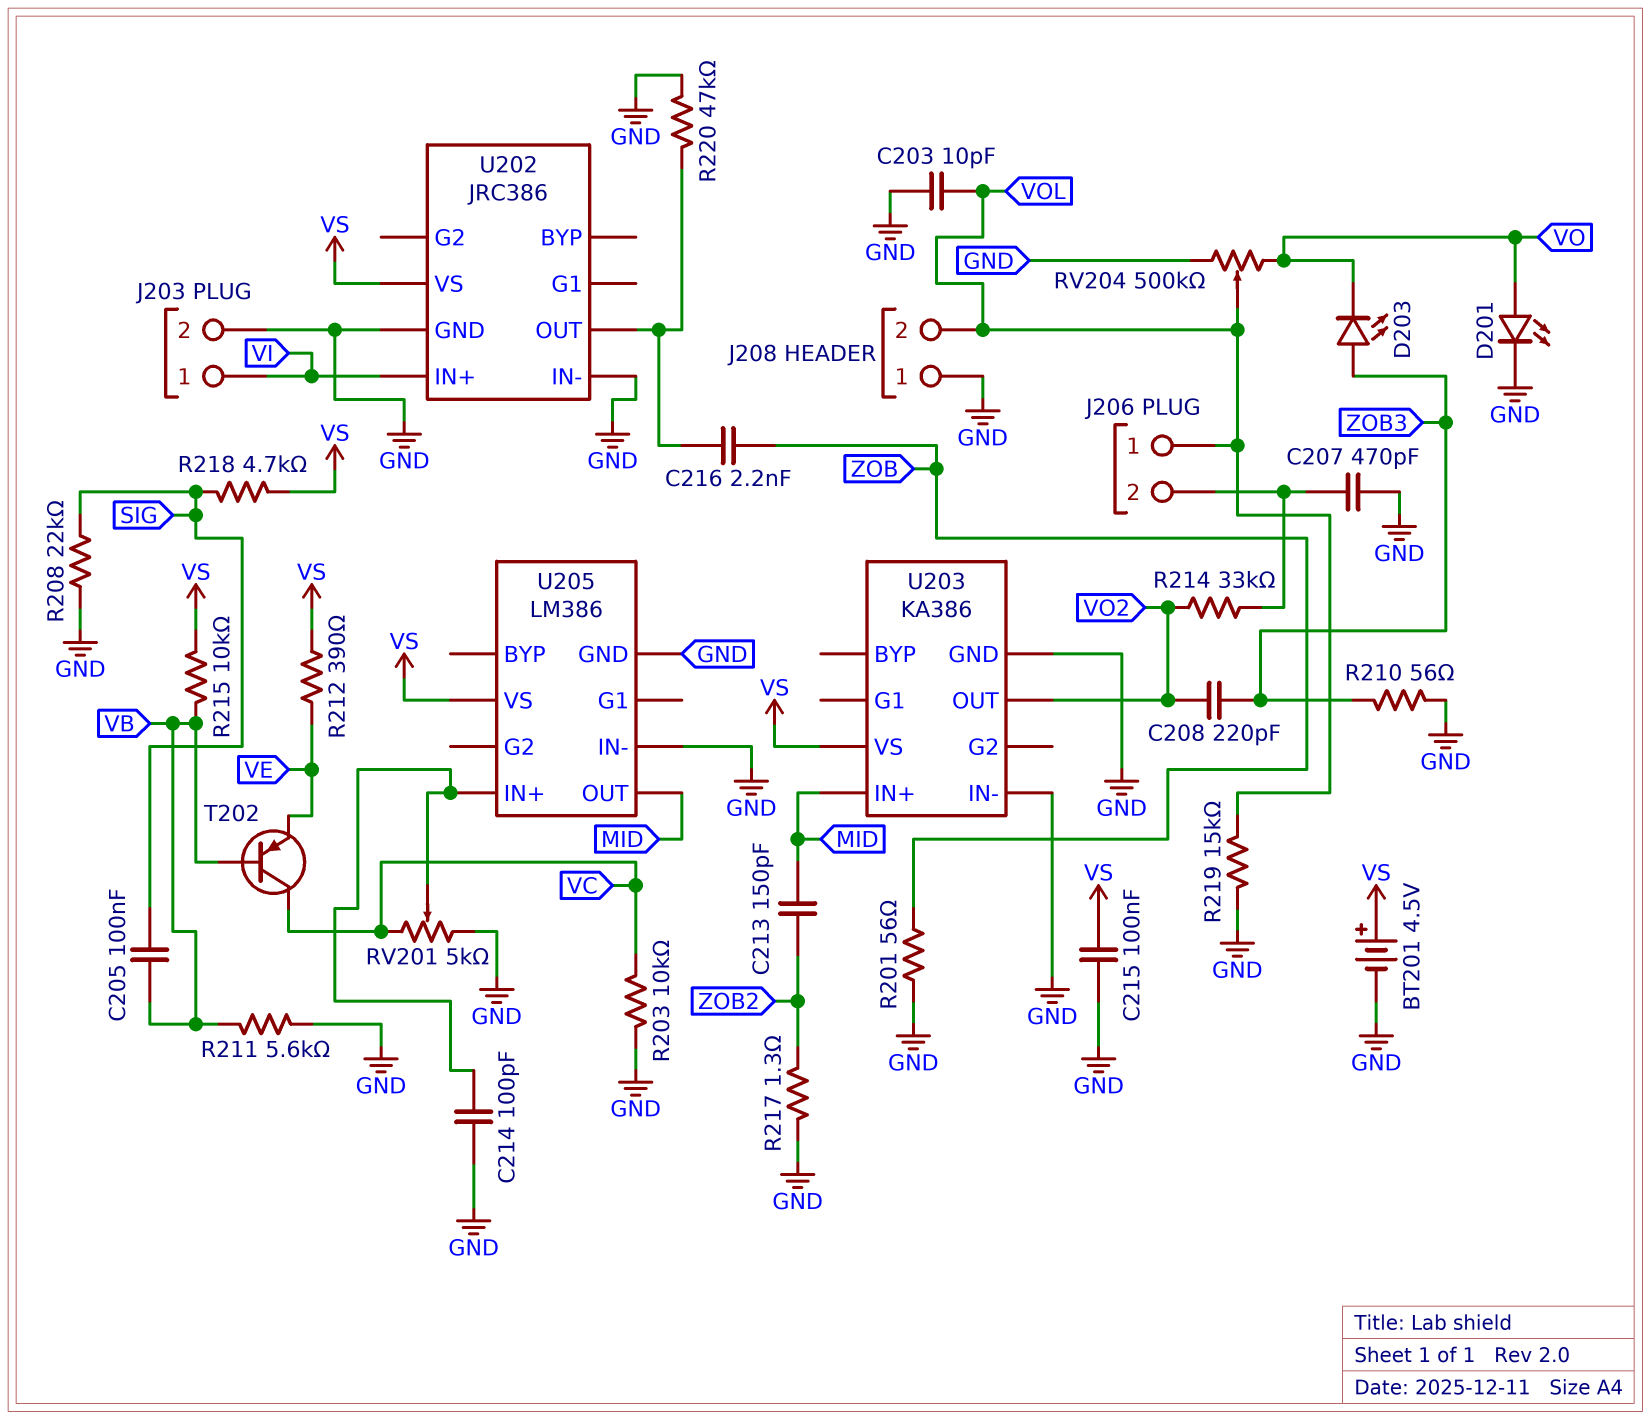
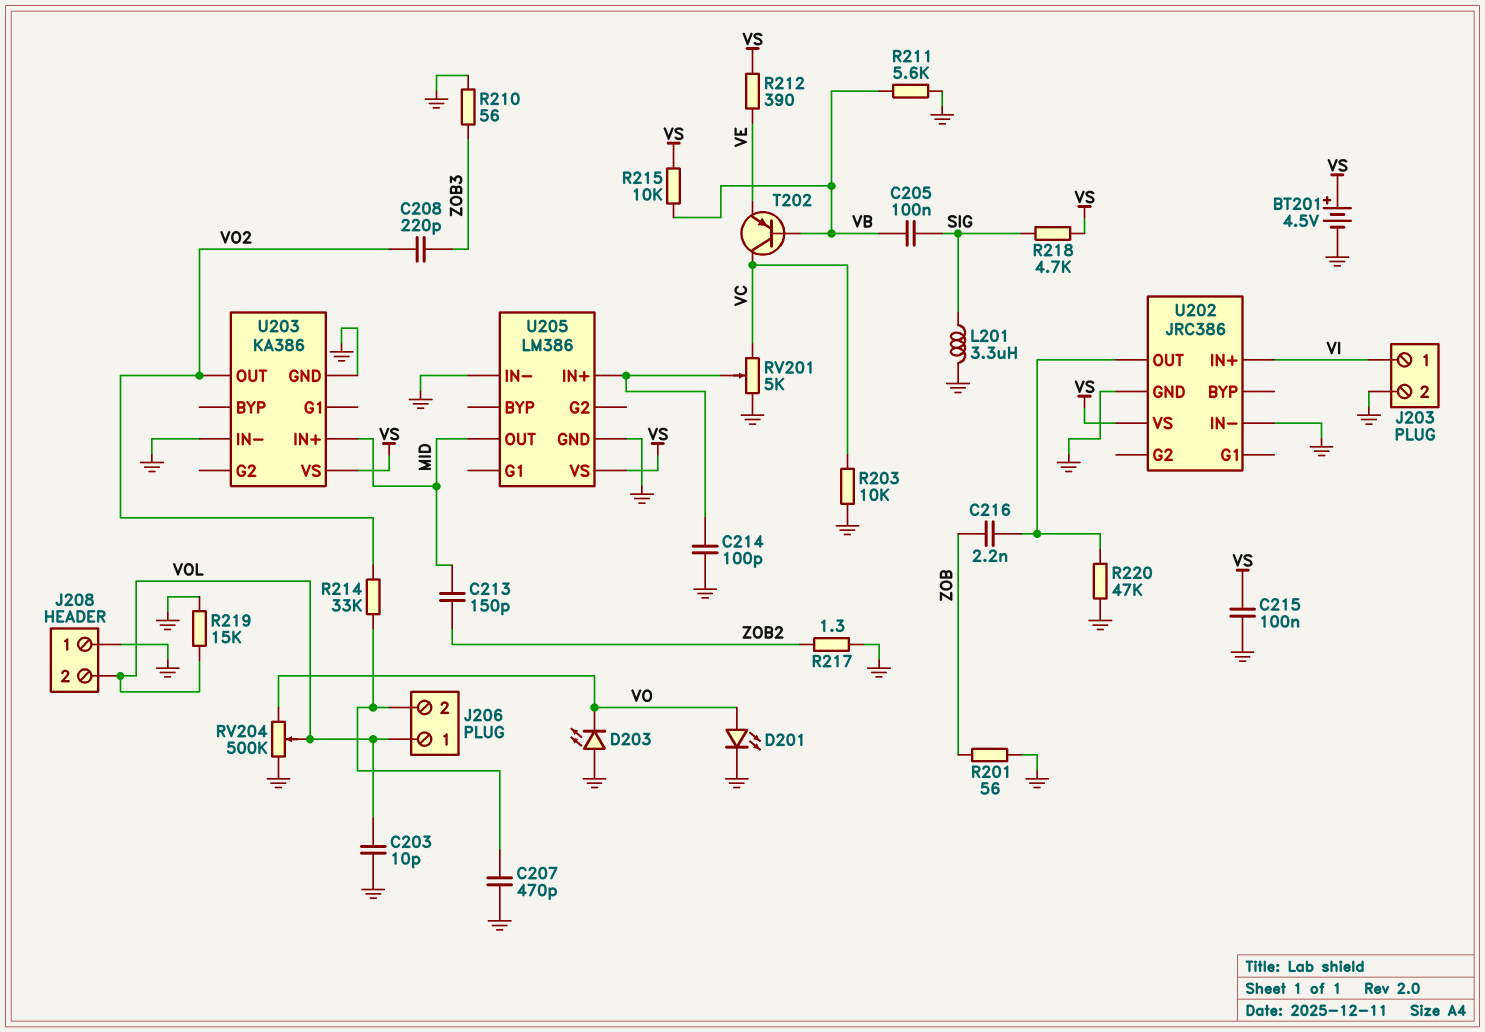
D203: LED (A ZOB3, K VO) -> LED (A GND, K VO)
L201: none -> 3.3uH (GND, SIG)
R208: 22k (GND, SIG) -> none

